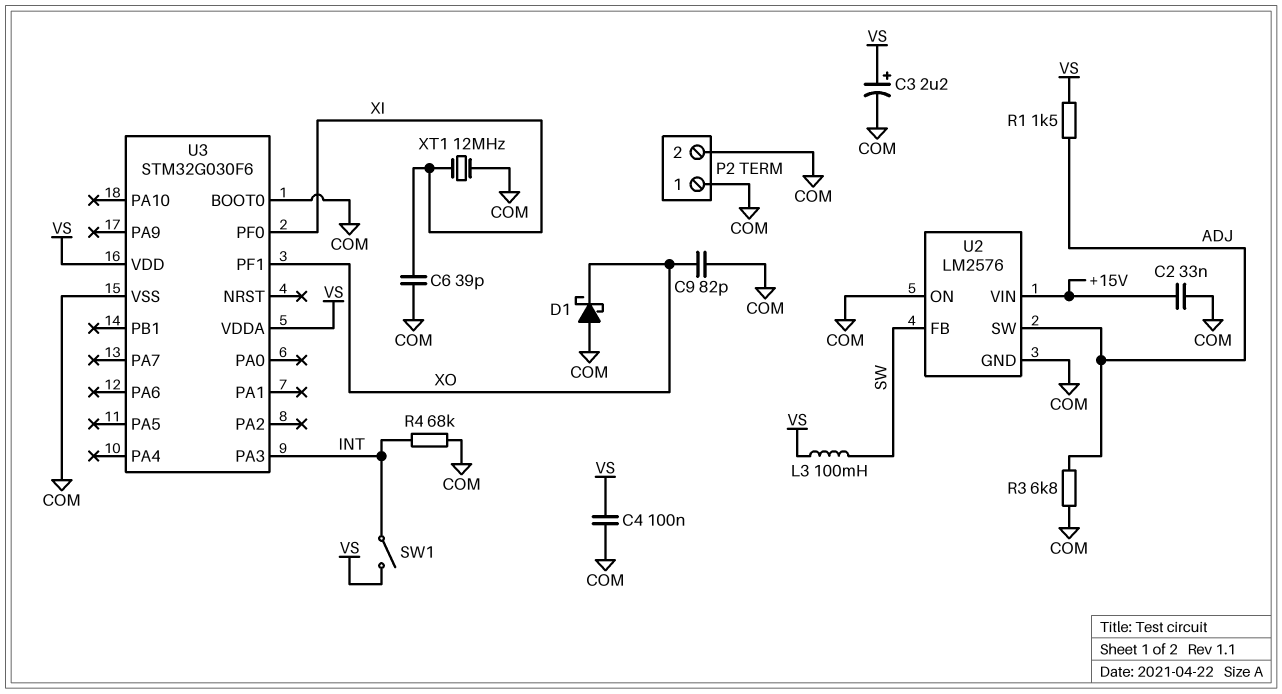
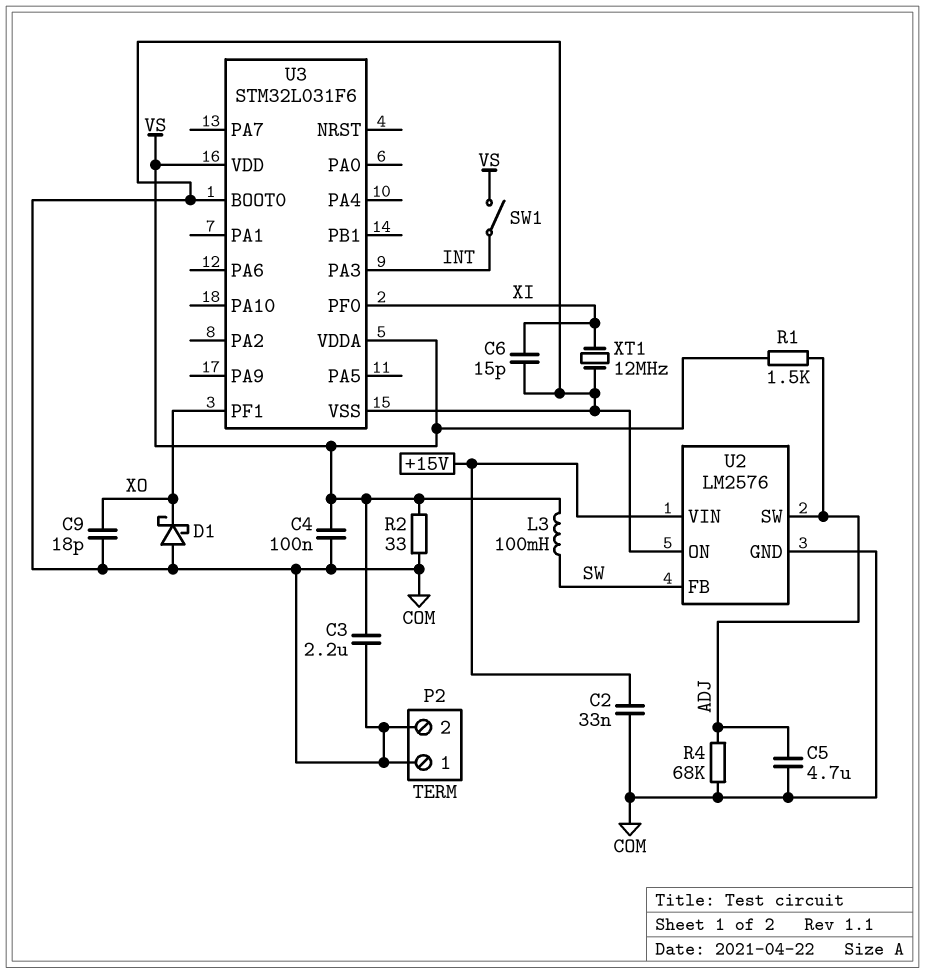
C3: 2.2uF (plus VS, minus COM) -> 2.2uF (COM, VS)
C5: none -> 4.7uF (ADJ, COM)
C6: 39pF (COM, XI) -> 15pF (COM, XI)
C9: 82pF (COM, XO) -> 18pF (COM, XO)
R2: none -> 33 (COM, VS)
R3: 6.8k (ADJ, COM) -> none
R4: 68k (COM, INT) -> 68k (ADJ, COM)
U3: STM32G030F6 -> STM32L031F6

